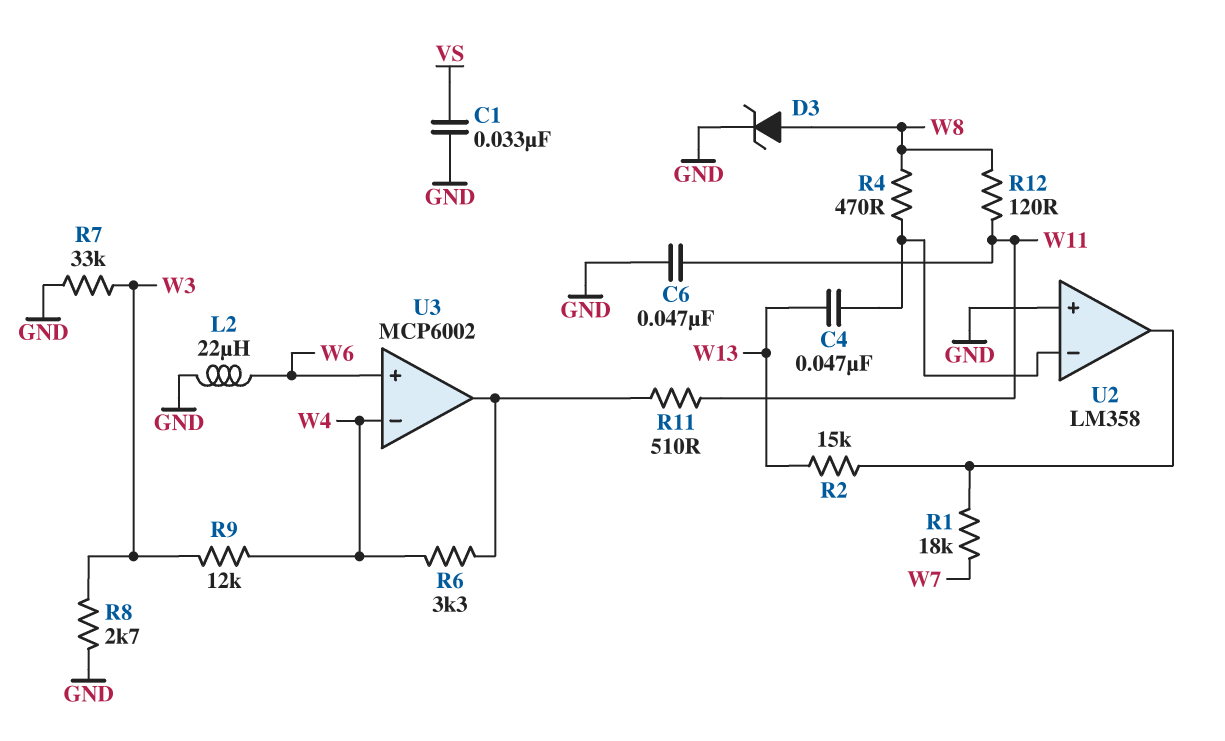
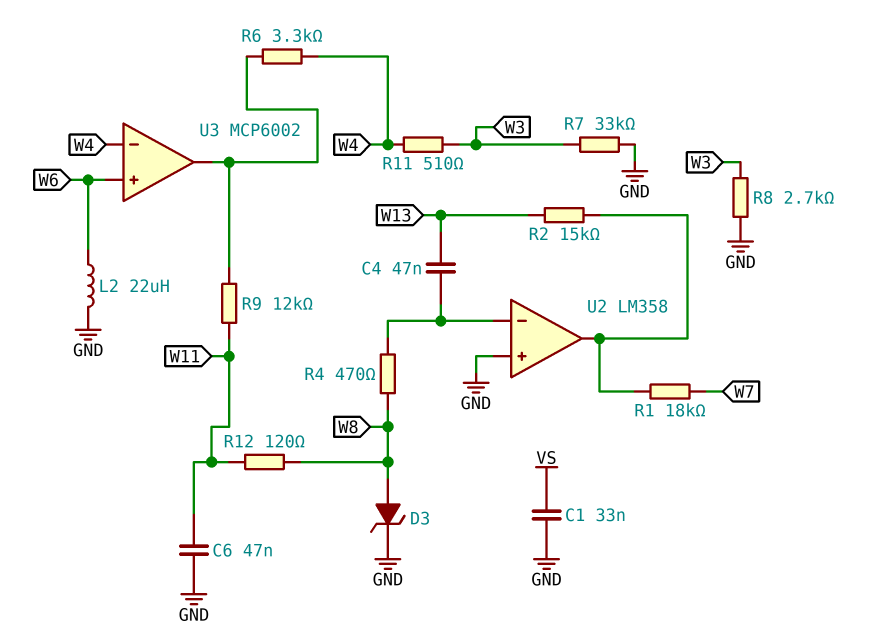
R9: 12k (W3, W4) -> 12k (U3/out, W11)
R11: 510 (U3/out, W11) -> 510 (W3, W4)

